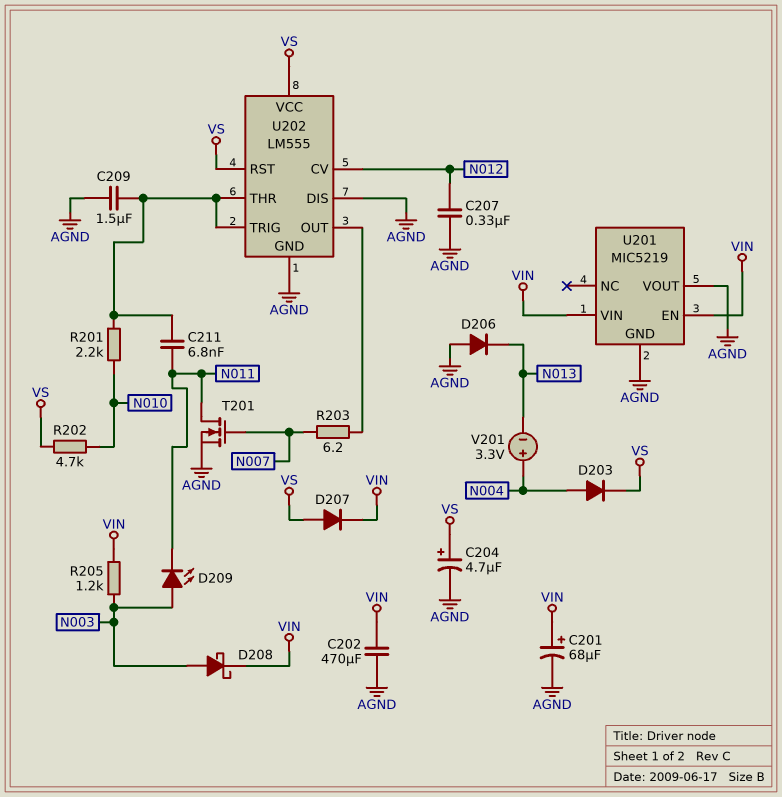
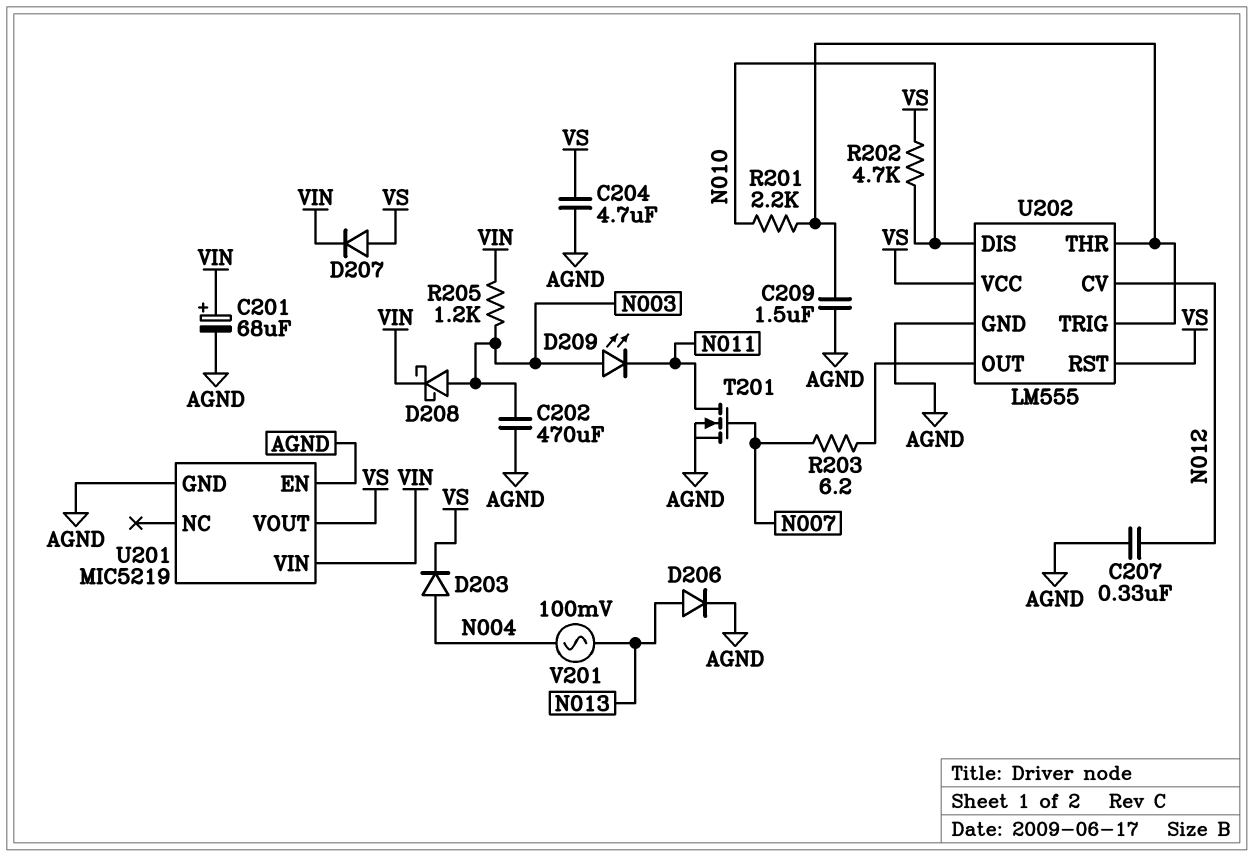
C202: 470uF (AGND, VIN) -> 470uF (AGND, N003)
C204: 4.7uF (plus VS, minus AGND) -> 4.7uF (AGND, VS)
C211: 6.8nF (N011, U202/THR) -> none
D206: diode (A AGND, K N013) -> diode (A N013, K AGND)
U201 pin EN: VIN -> AGND
U201 pin VOUT: AGND -> VS
U202 pin DIS: AGND -> N010
V201: 3.3V (plus N004, minus N013) -> AC 100mV (N004, N013)

